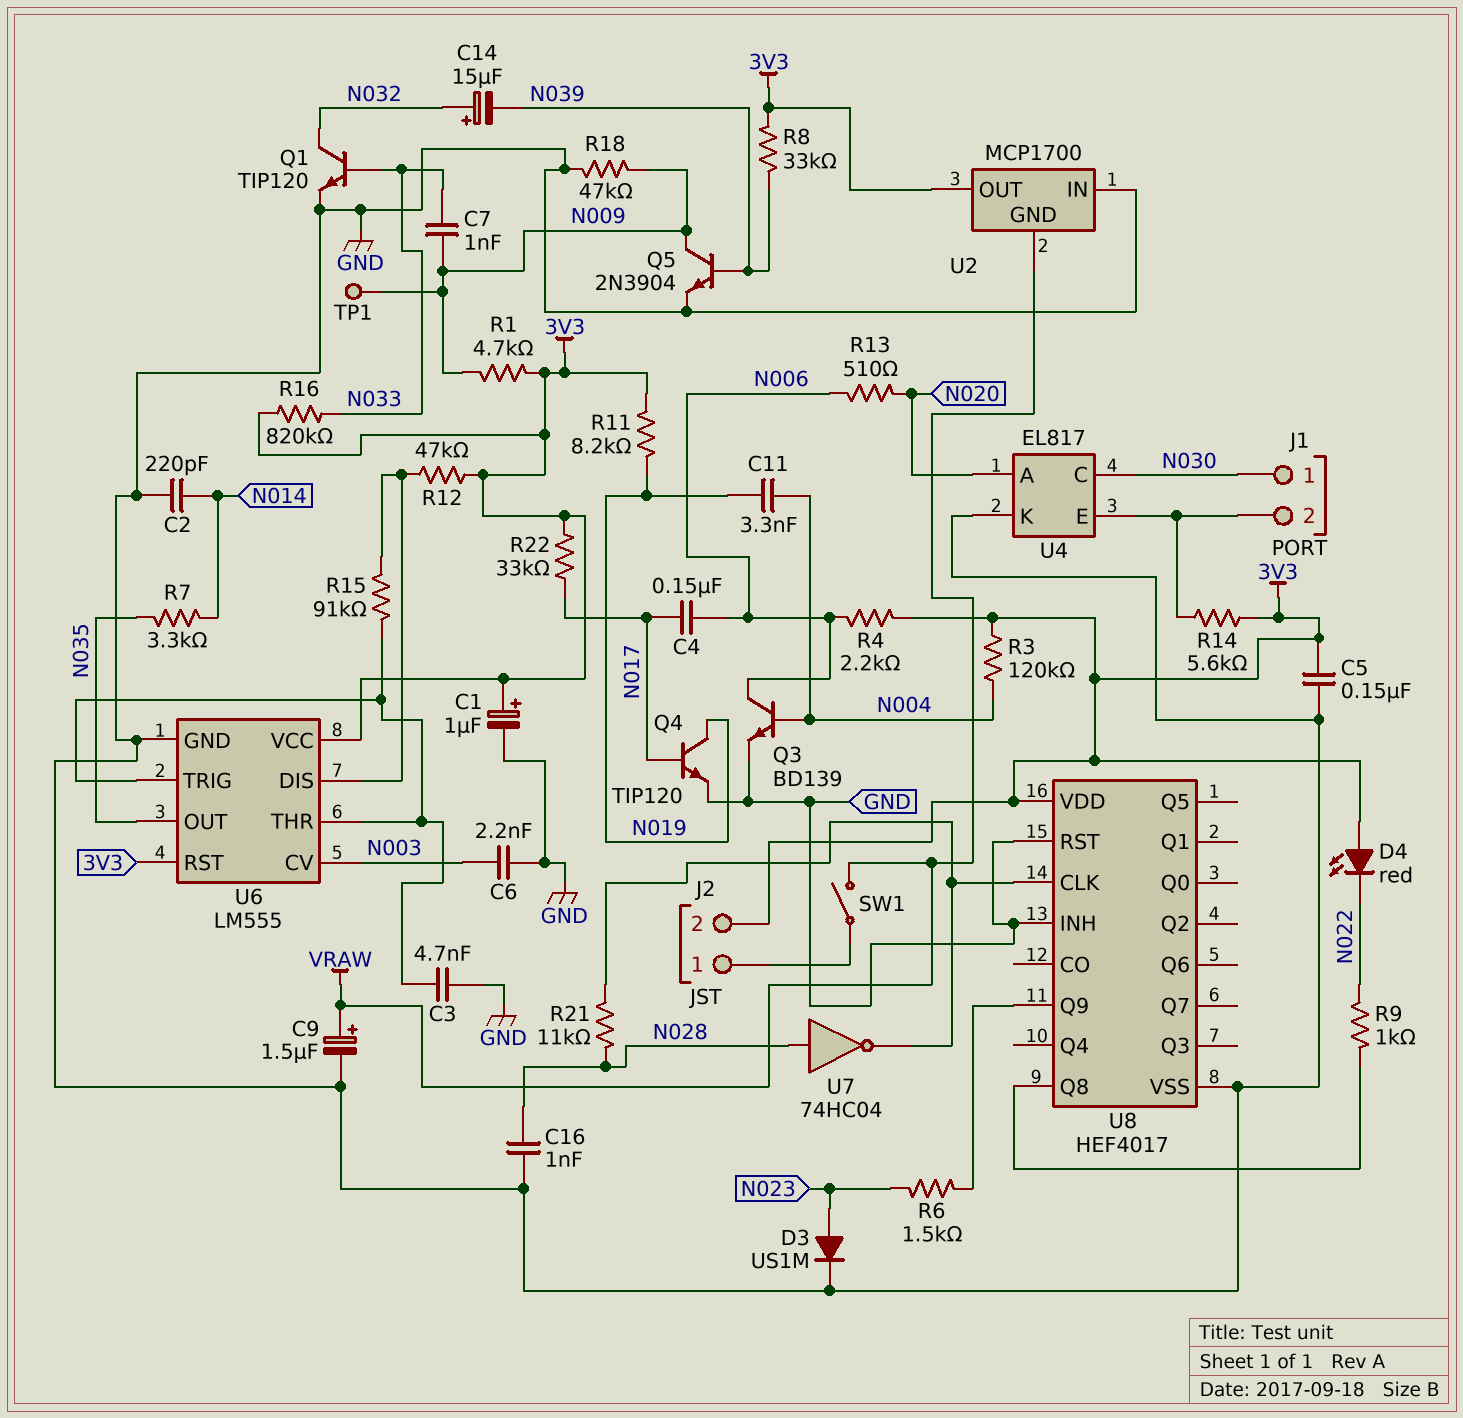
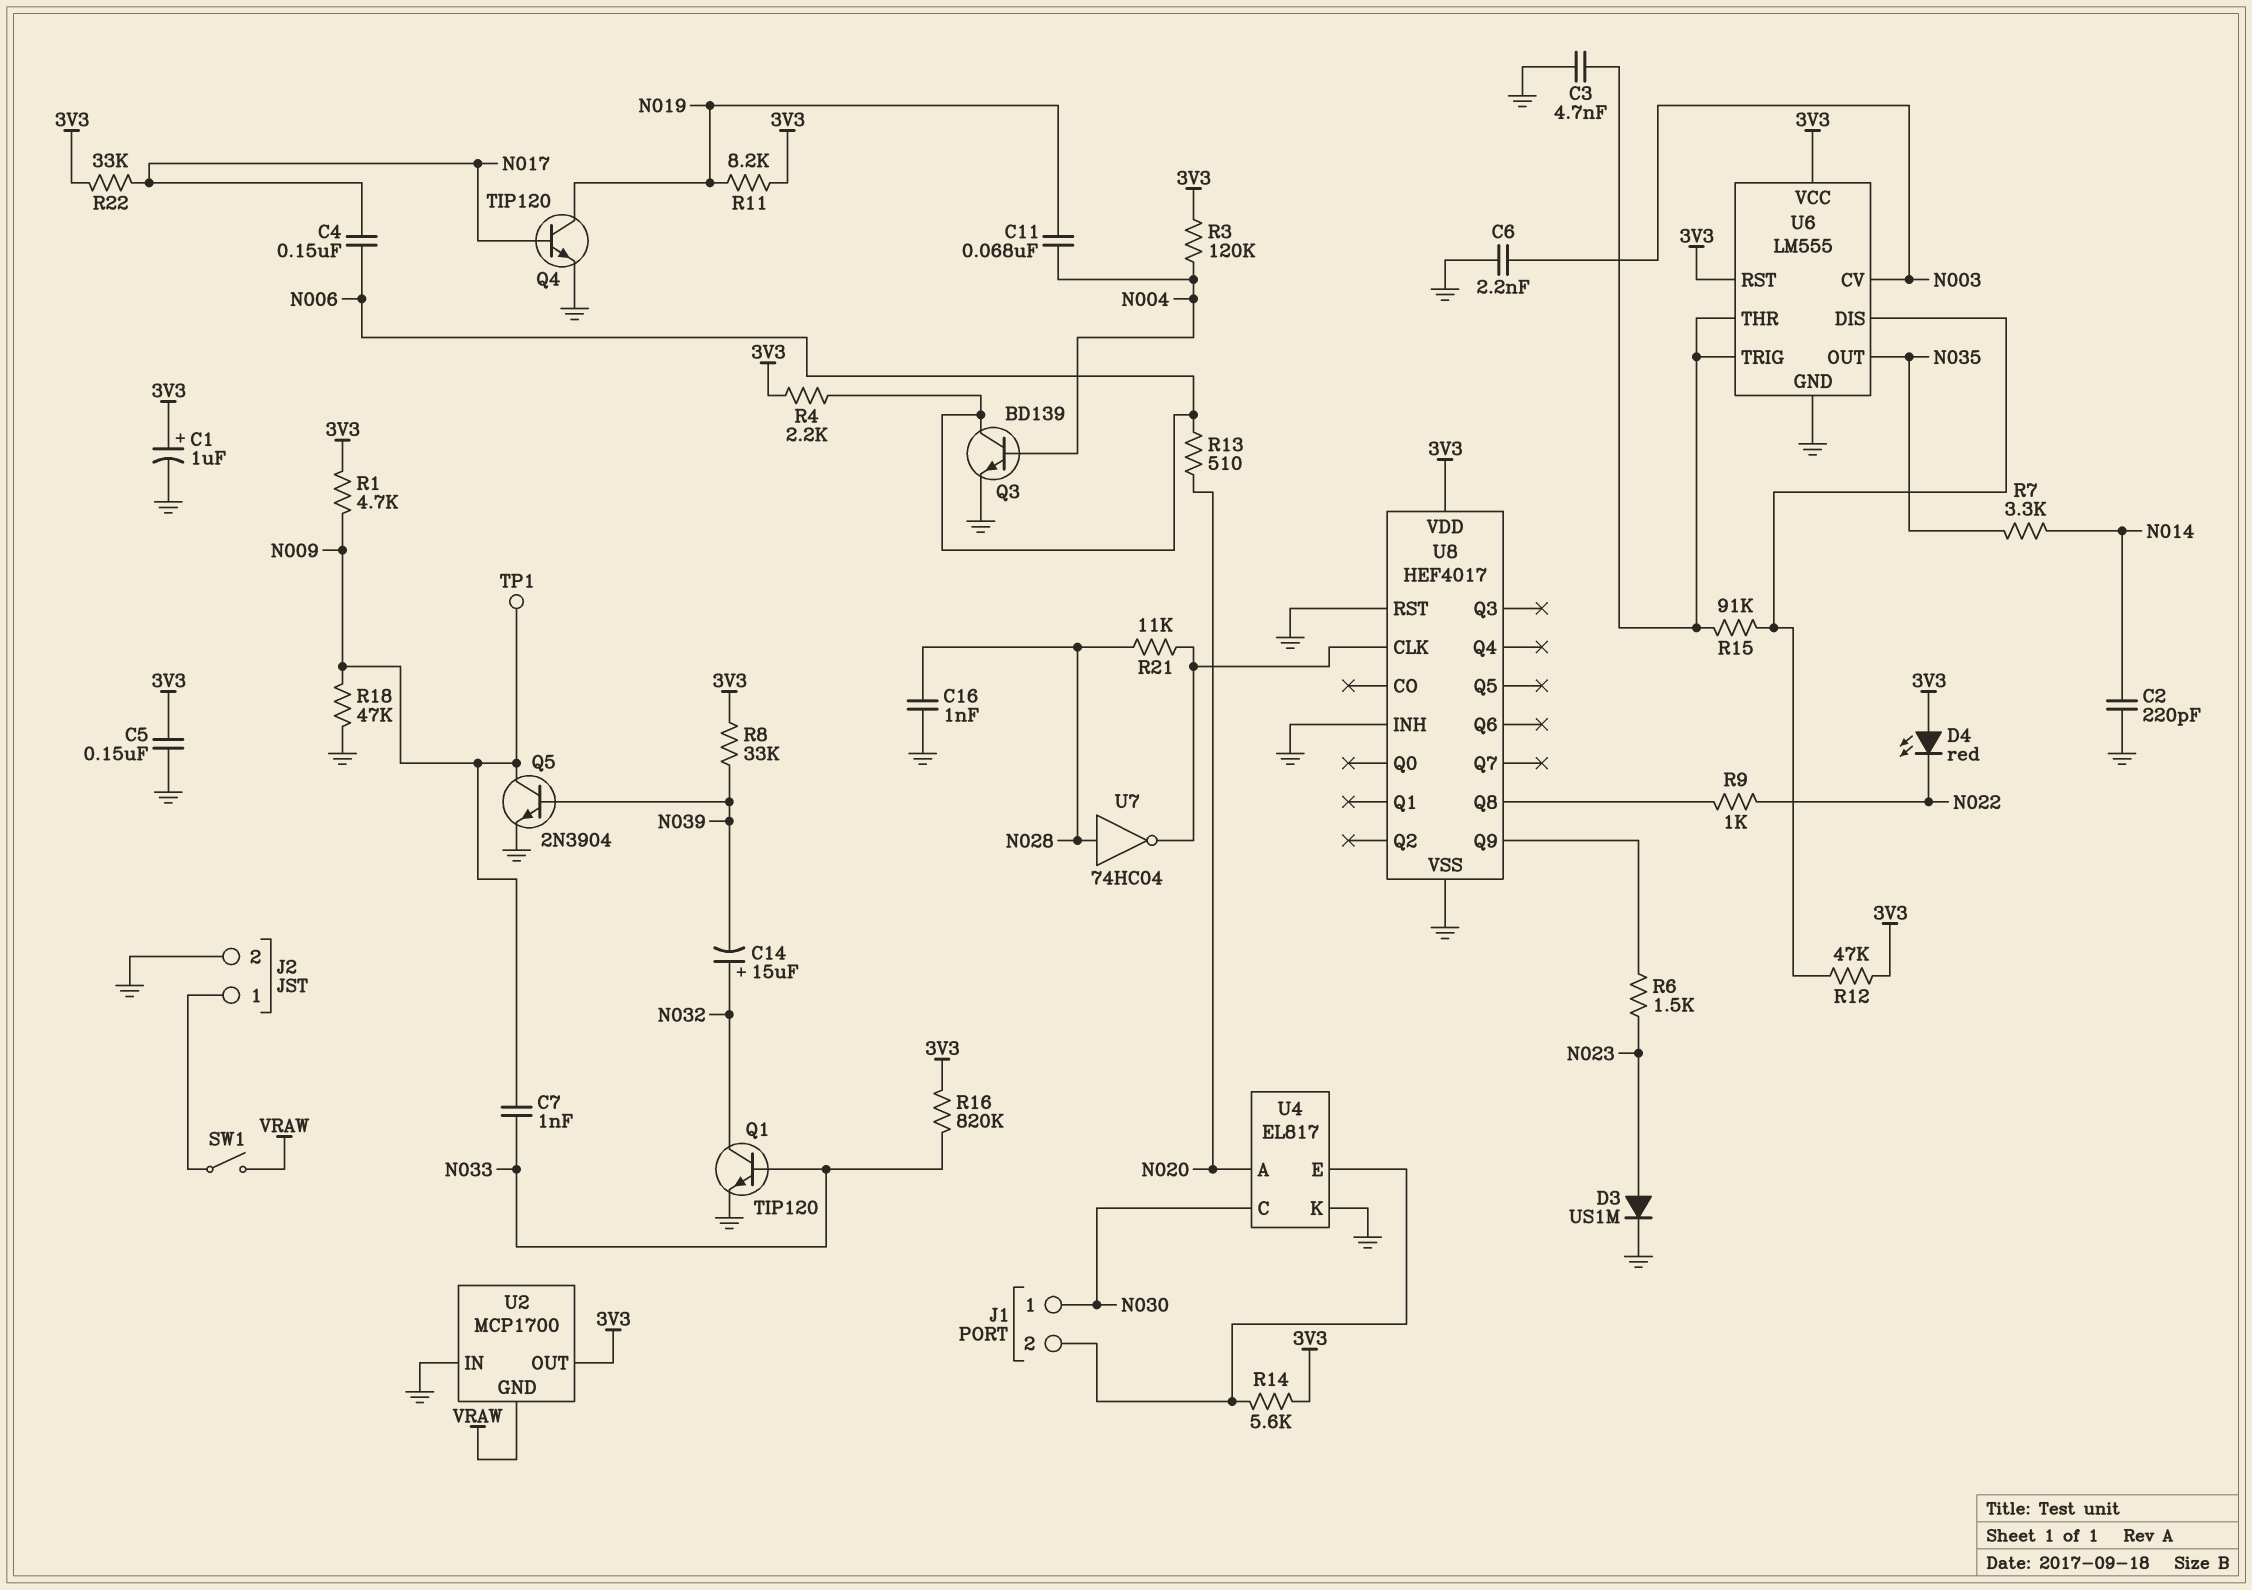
C9: 1.5uF (plus VRAW, minus GND) -> none
C11: 3.3nF (N004, N019) -> 68nF (N004, N019)
J2 pin 2: 3V3 -> GND

